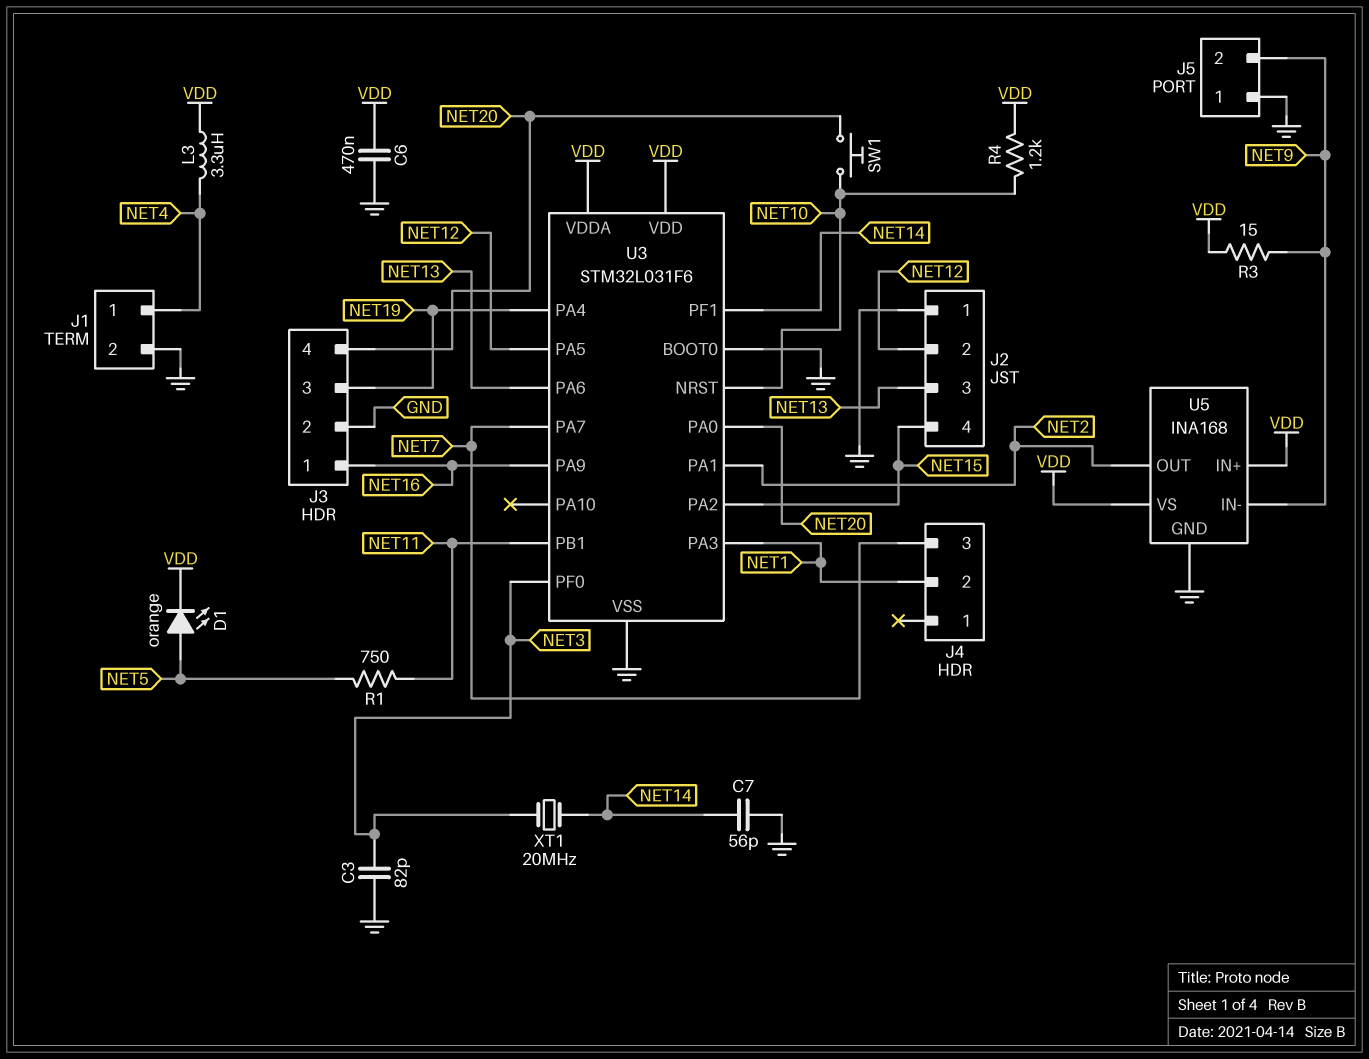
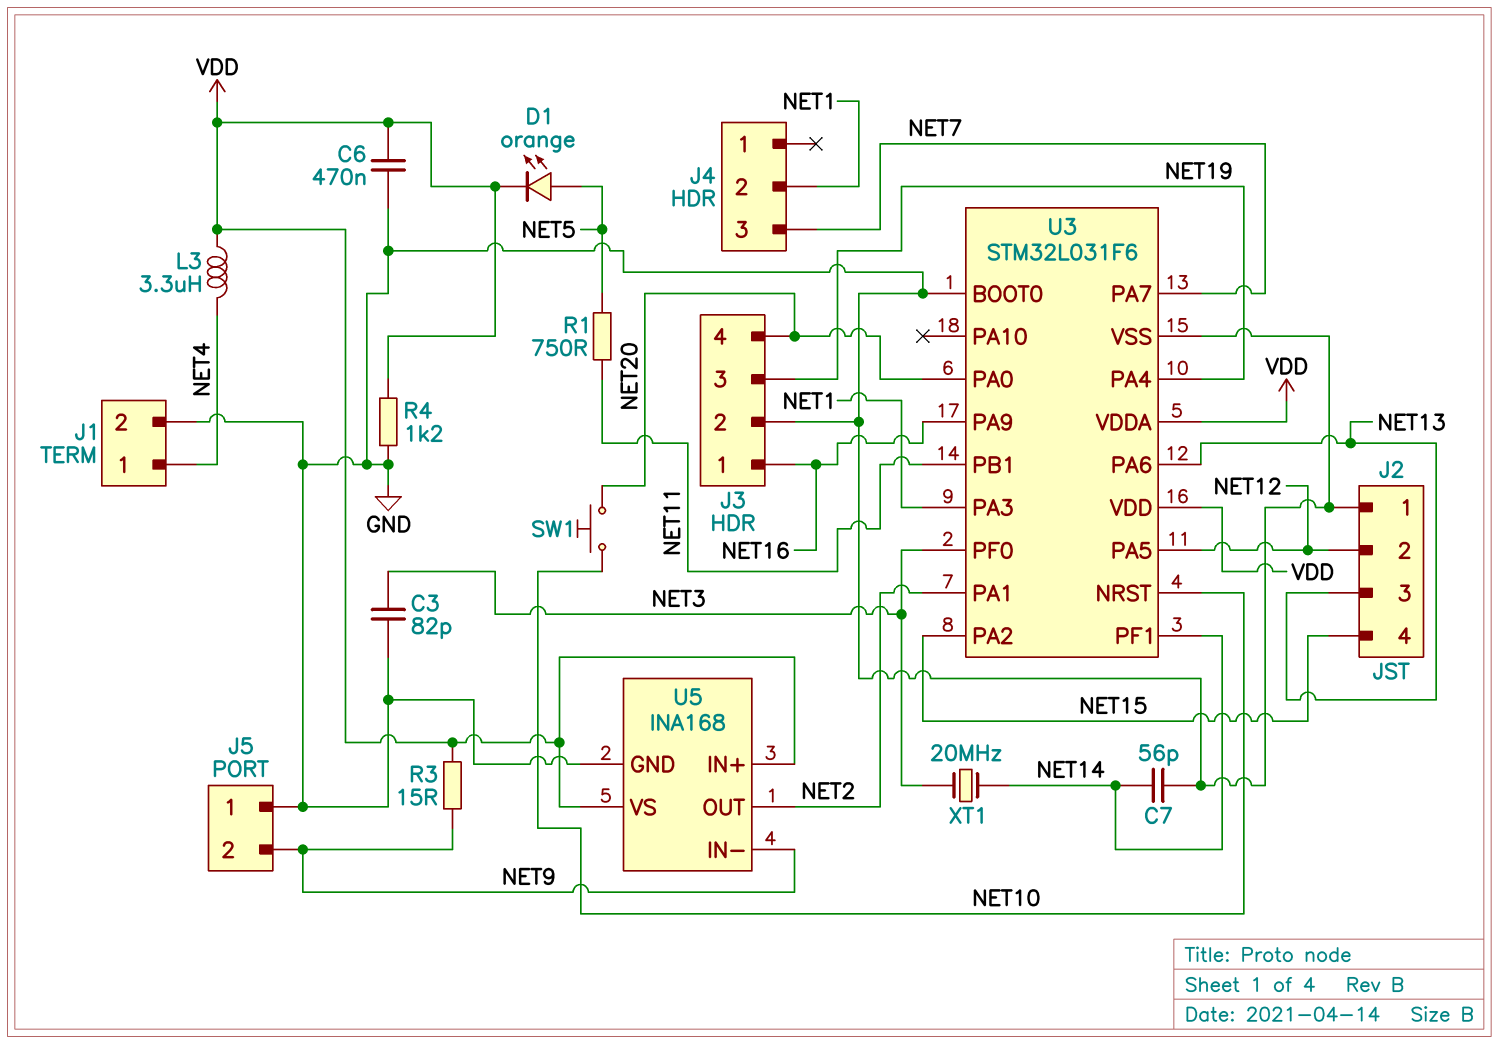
R4: 1.2k (NET10, VDD) -> 1.2k (GND, VDD)

